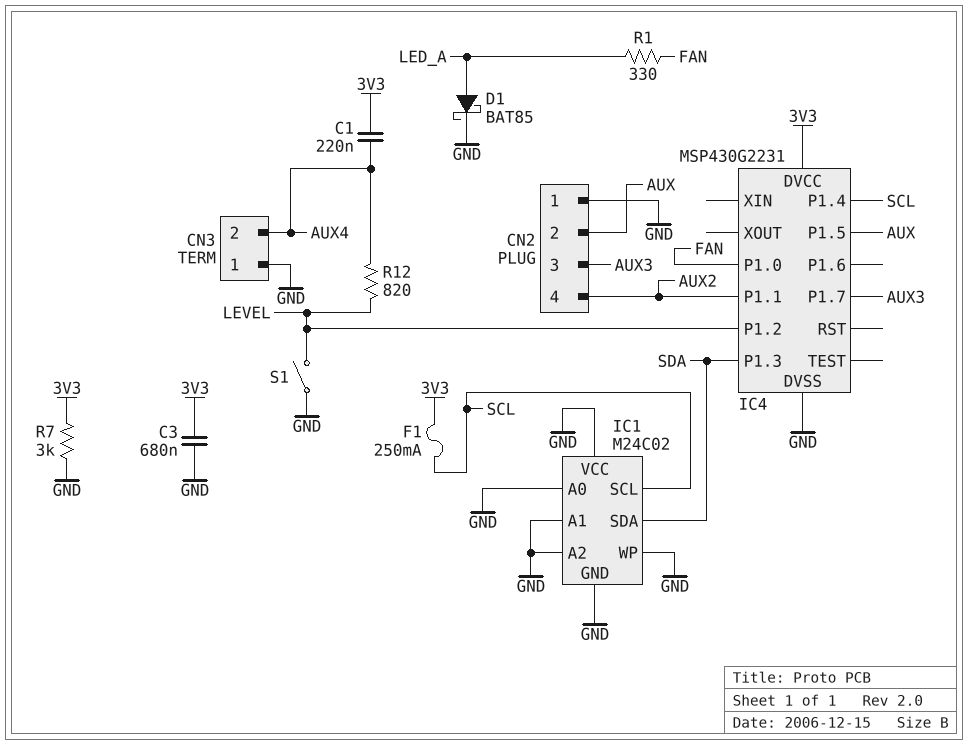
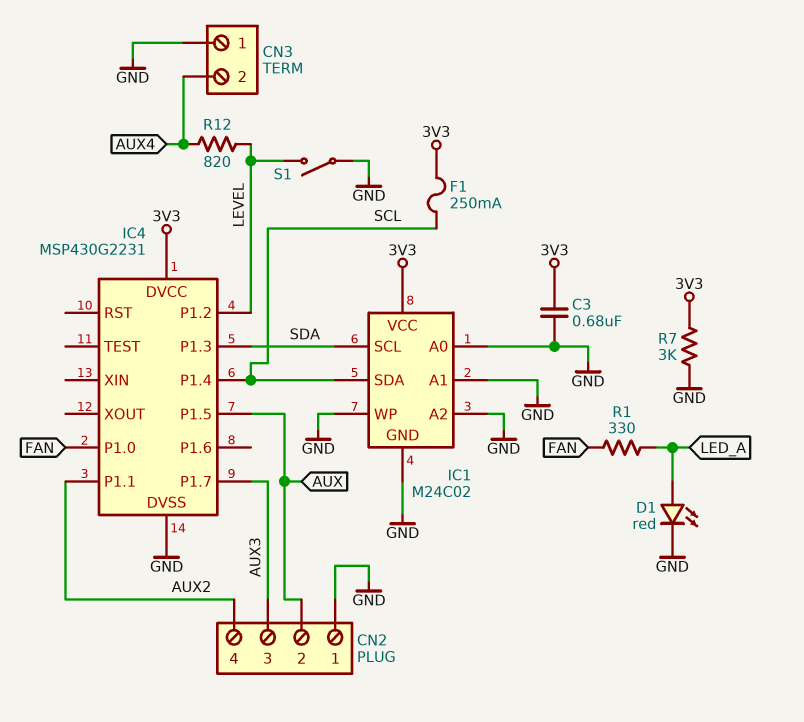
C1: 220nF (3V3, AUX4) -> none
D1: schottky BAT85 (A LED_A, K GND) -> LED red (A LED_A, K GND)
IC1 pin SCL: SCL -> SDA
IC1 pin SDA: SDA -> SCL
IC1 pin VCC: GND -> 3V3

